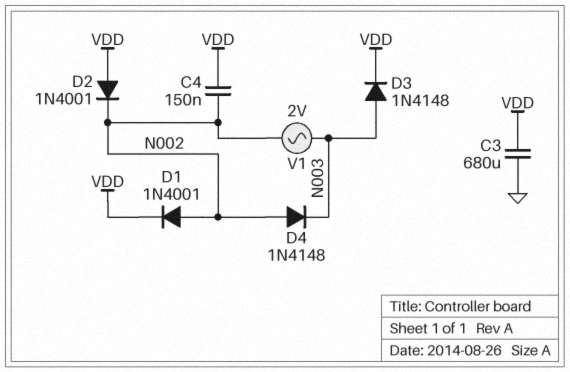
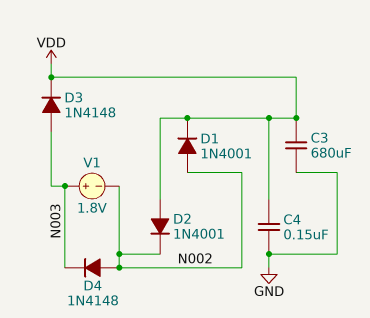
C4: 150nF (N002, VDD) -> 150nF (GND, VDD)
V1: AC 2V (N002, N003) -> 1.8V (plus N003, minus N002)

